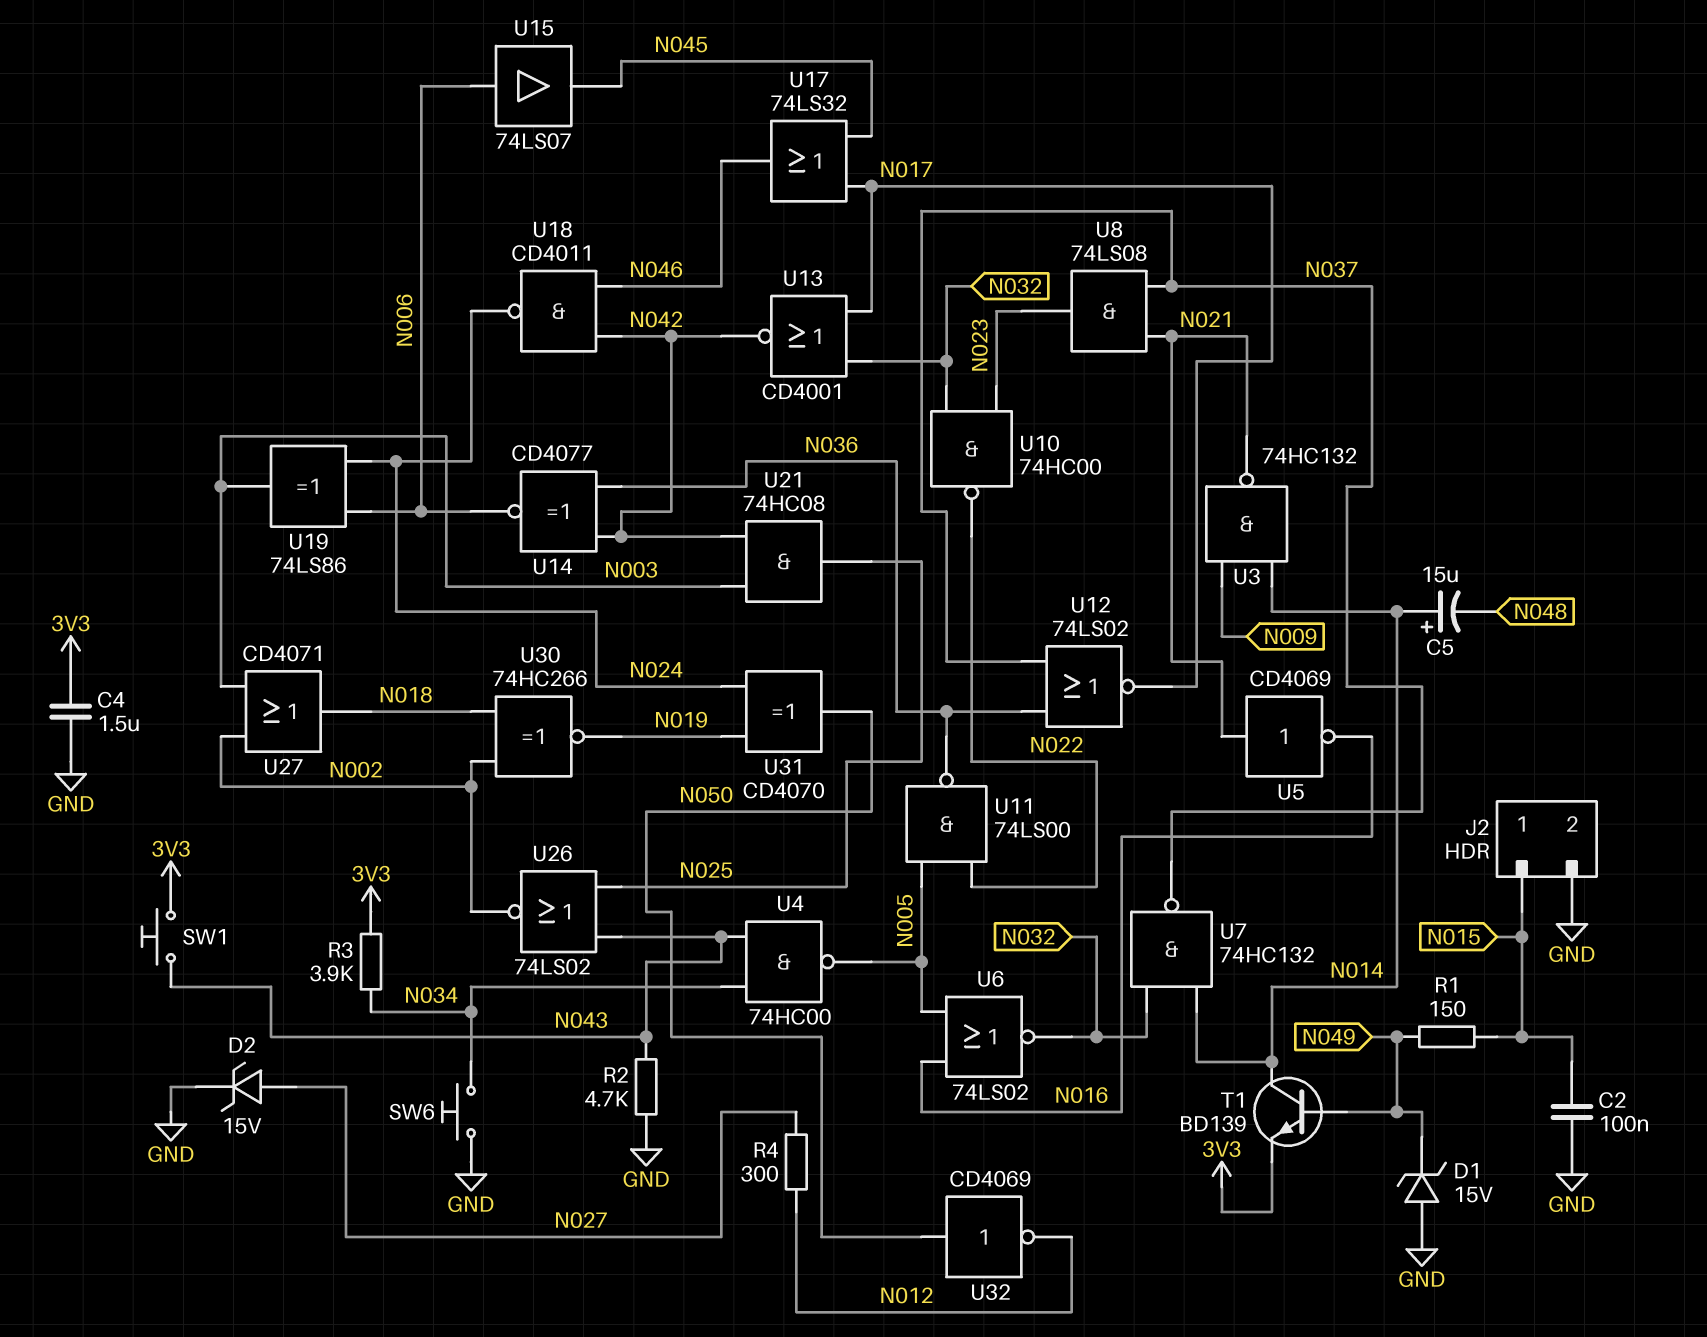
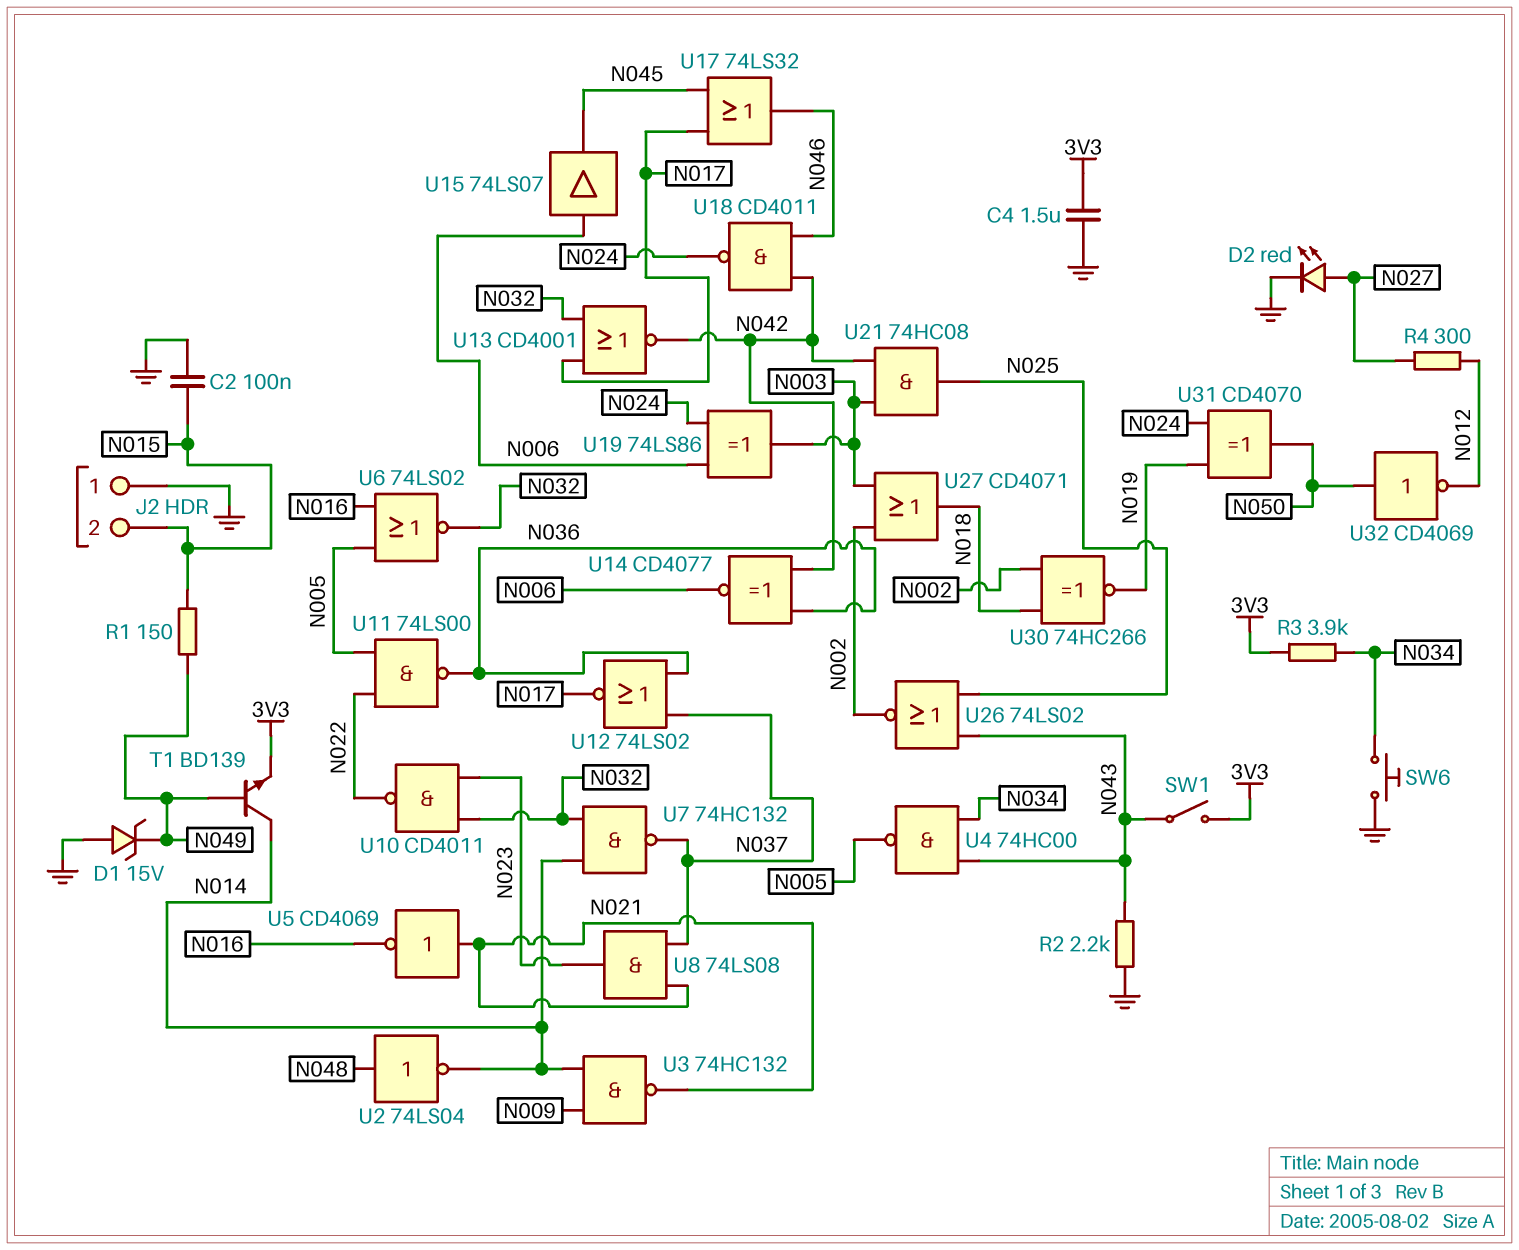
C5: 15uF (plus N014, minus N048) -> none
D2: zener 15V (A N027, K GND) -> LED red (A N027, K GND)
J2 pin 1: N015 -> GND
J2 pin 2: GND -> N015
R2: 4.7k (GND, N043) -> 2.2k (GND, N043)
SW1: button (3V3, N043) -> switch (3V3, N043)
U2: none -> NOT 74LS04 (in N048, out N014)
U10: NAND 74HC00 (in N023, in N032, out N022) -> NAND CD4011 (in N023, in N032, out N022)

